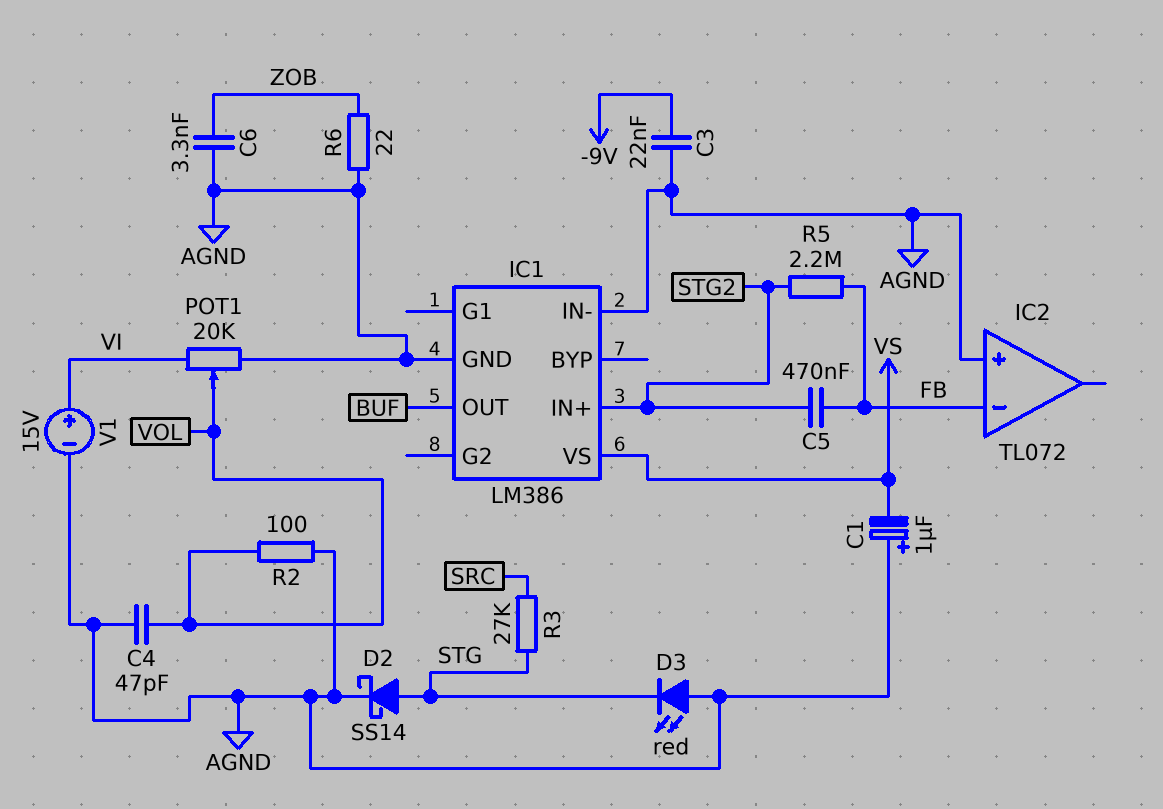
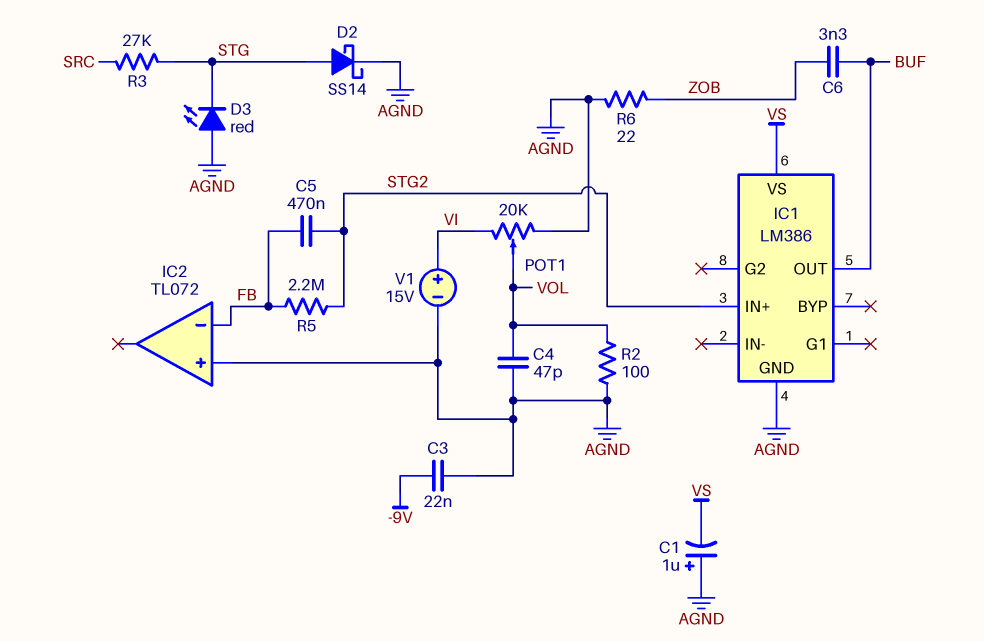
C6: 3.3nF (AGND, ZOB) -> 3.3nF (BUF, ZOB)
IC1 pin IN-: AGND -> none

